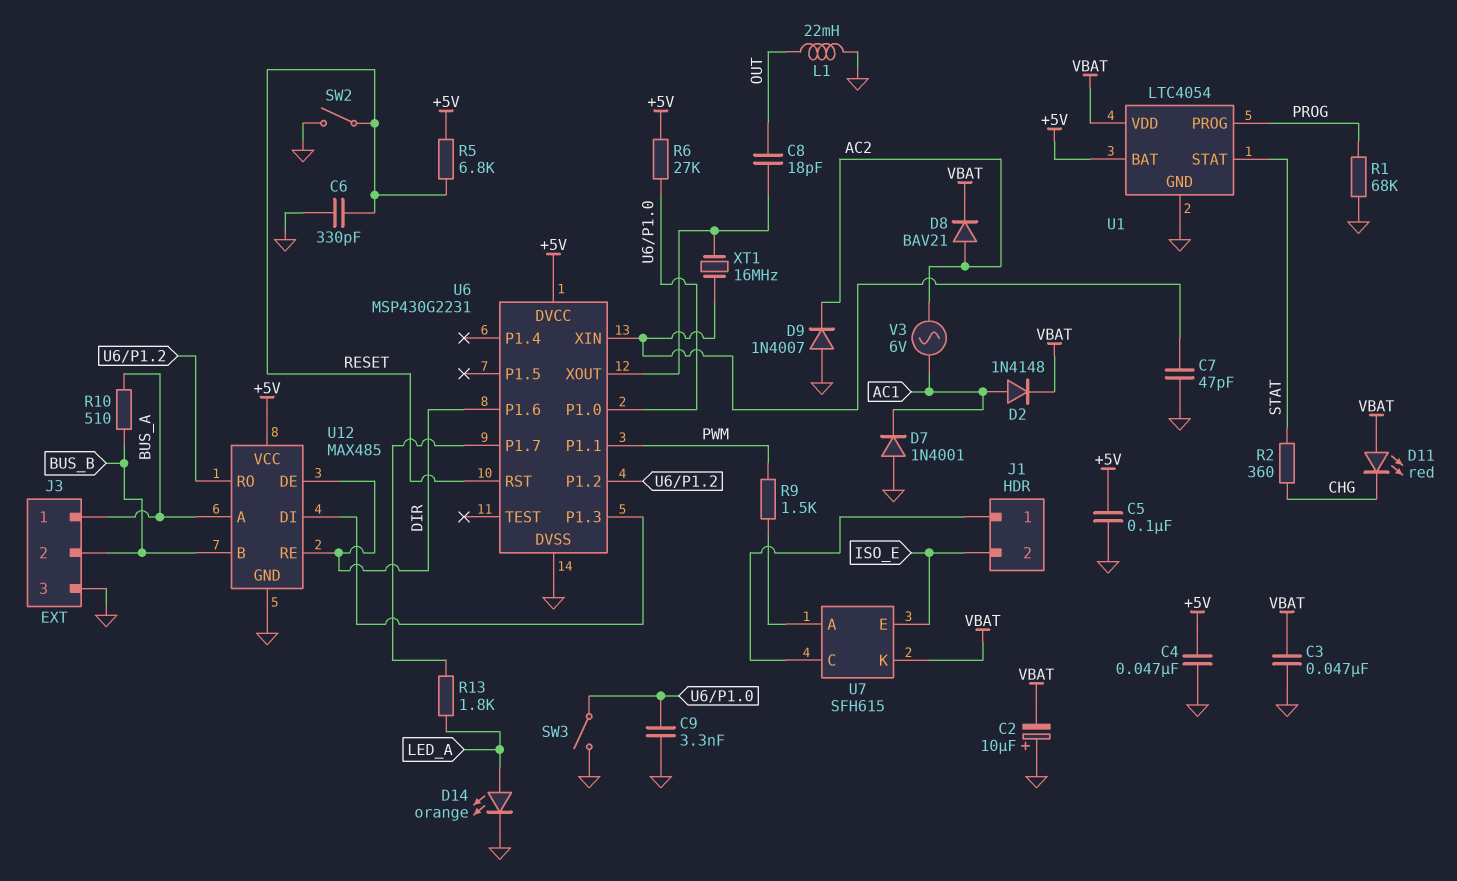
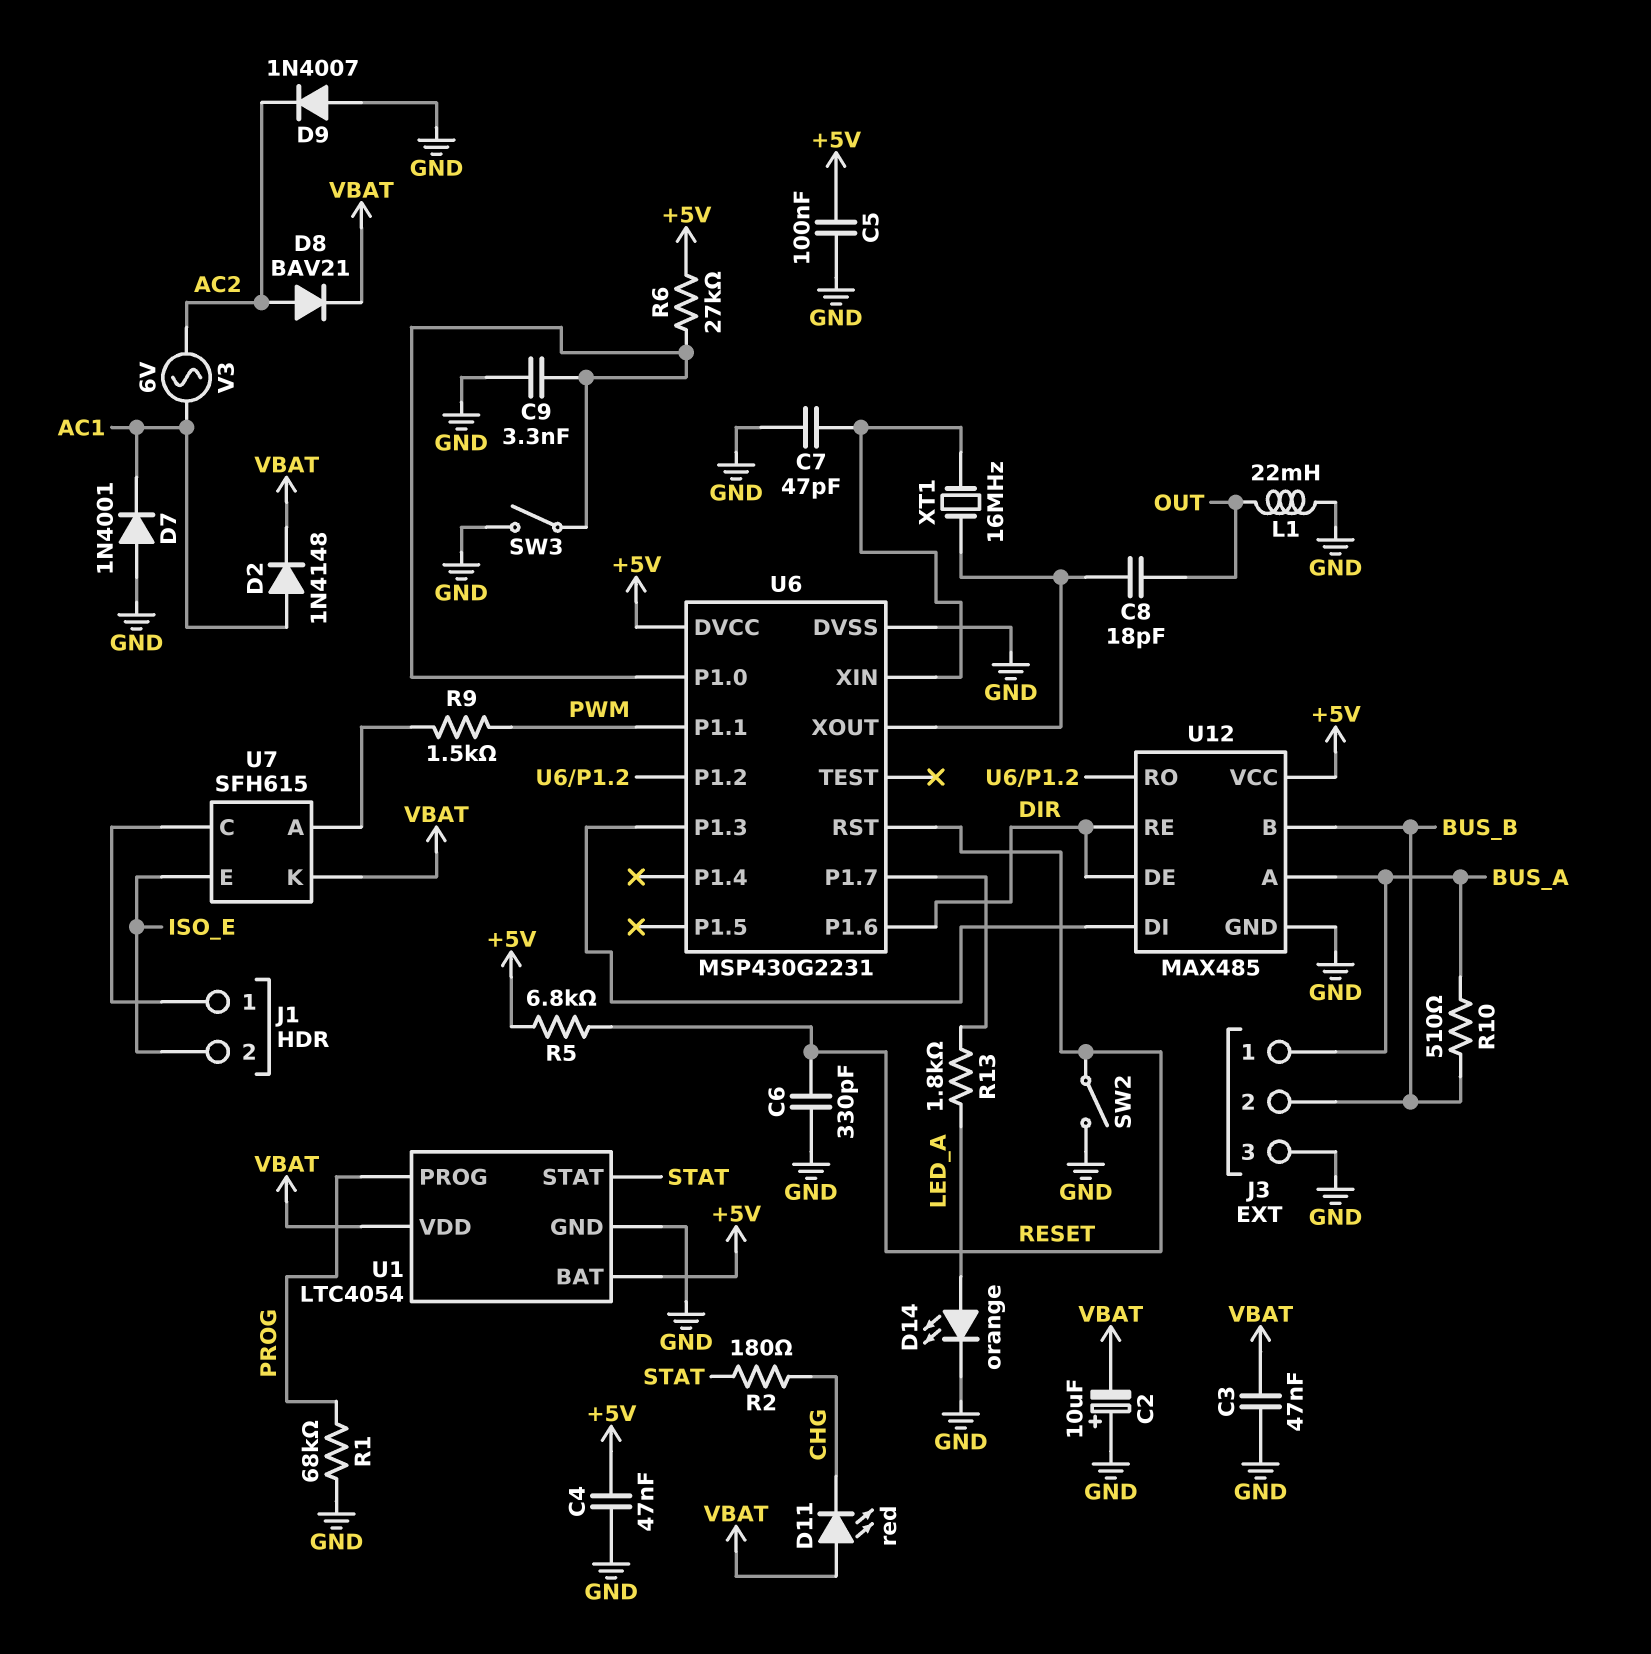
R2: 360 (CHG, STAT) -> 180 (CHG, STAT)

